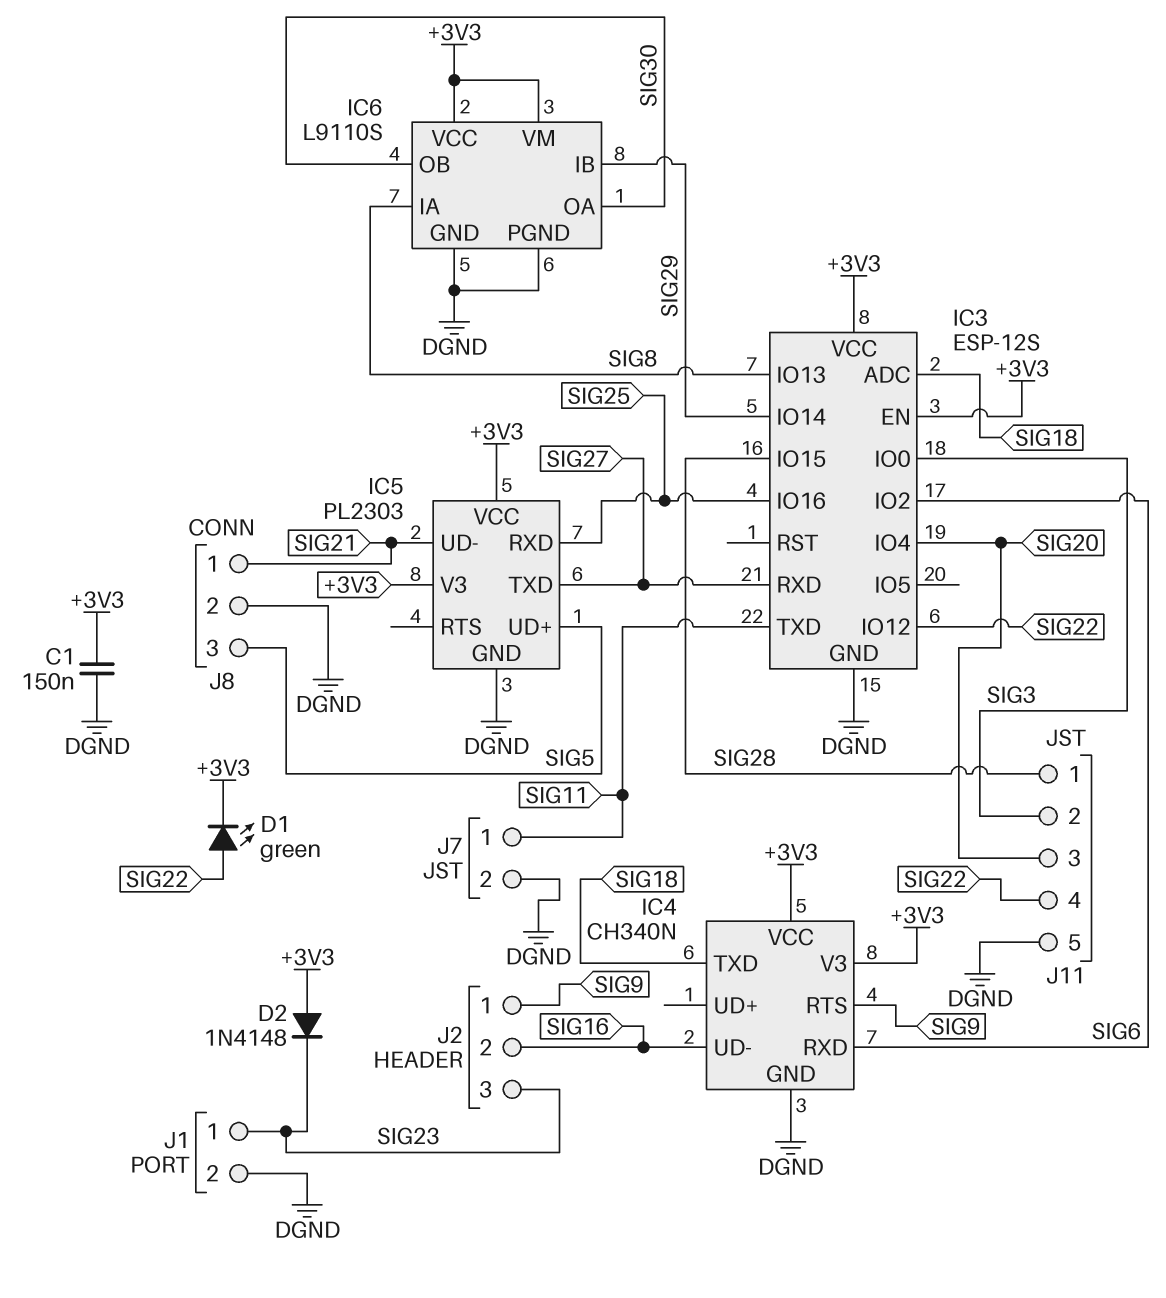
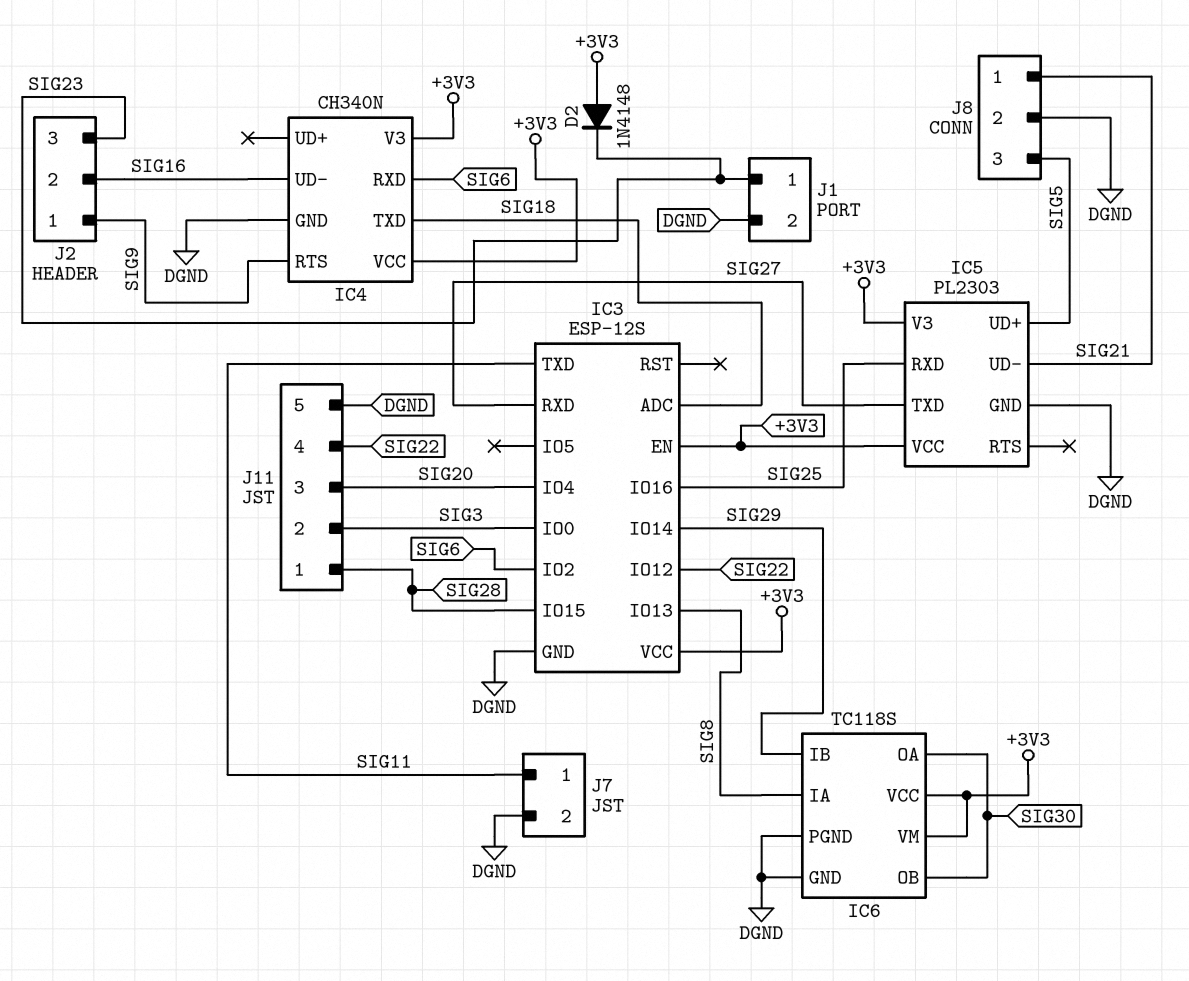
C1: 150nF (+3V3, DGND) -> none
D1: LED green (A SIG22, K +3V3) -> none
IC6: L9110S -> TC118S

